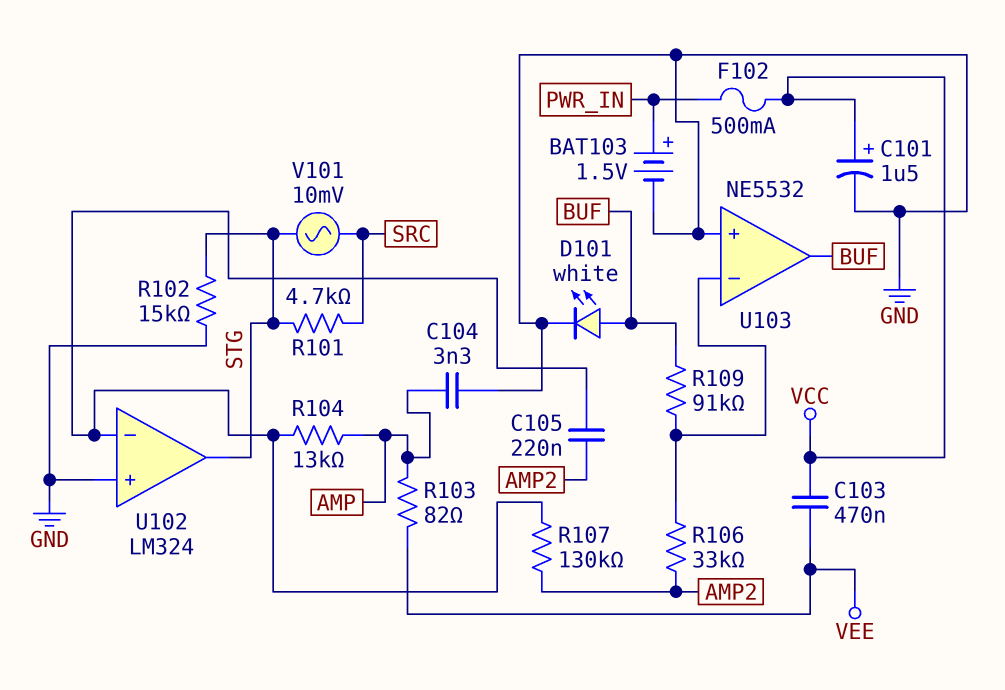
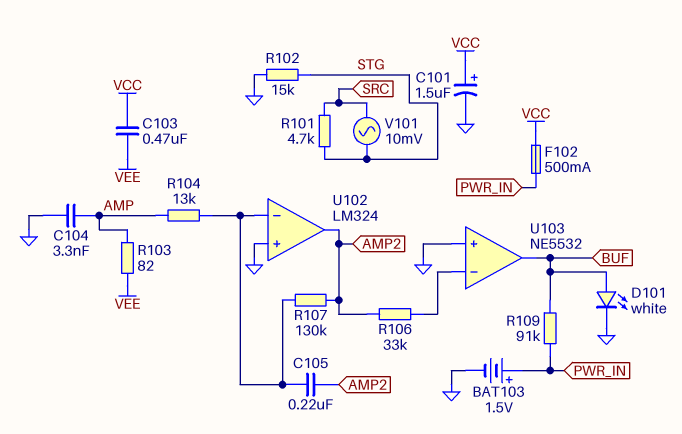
R109: 91k (BUF, U103/in-) -> 91k (BUF, PWR_IN)
U102 pin out: STG -> AMP2

